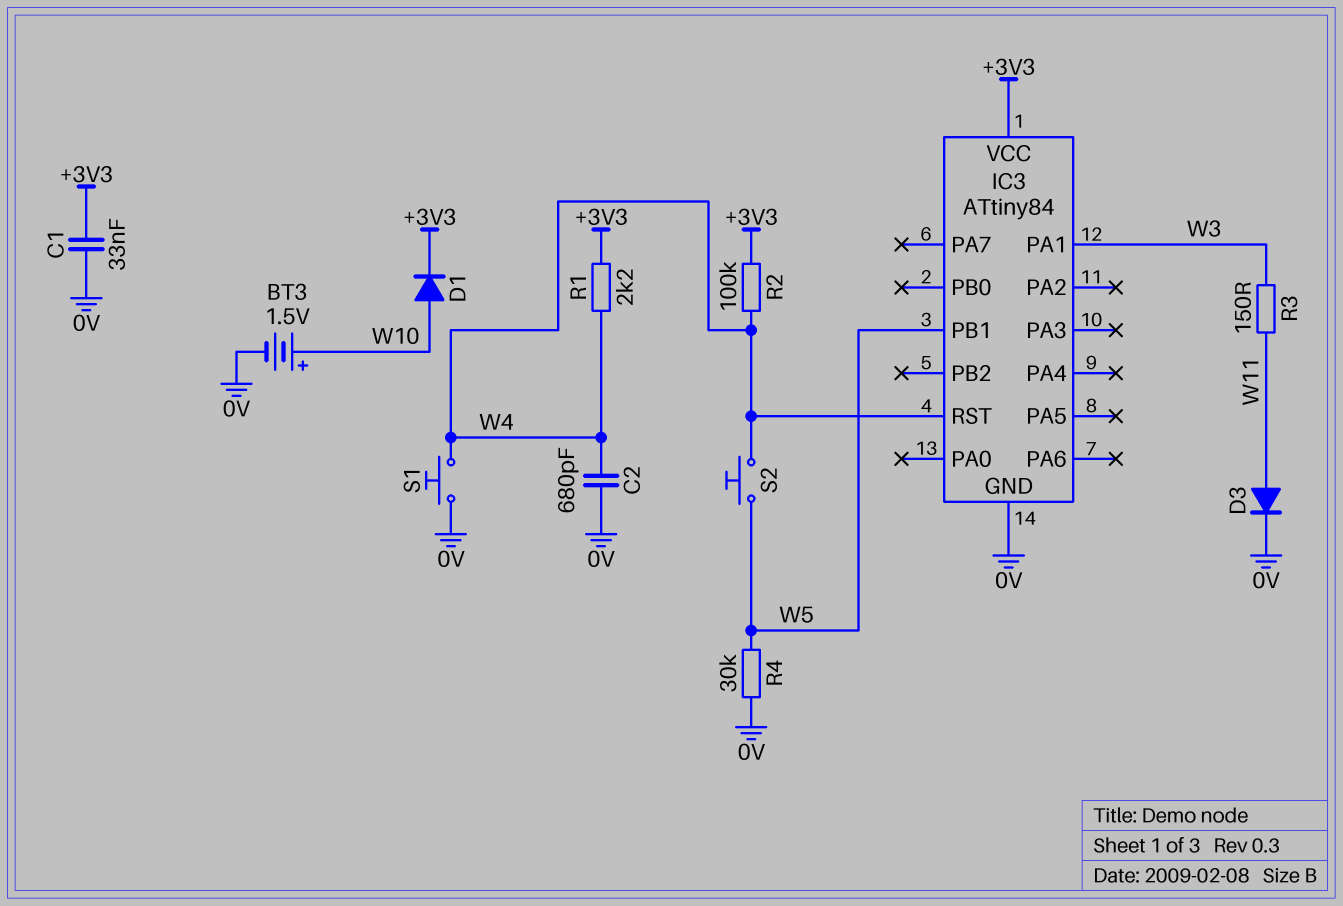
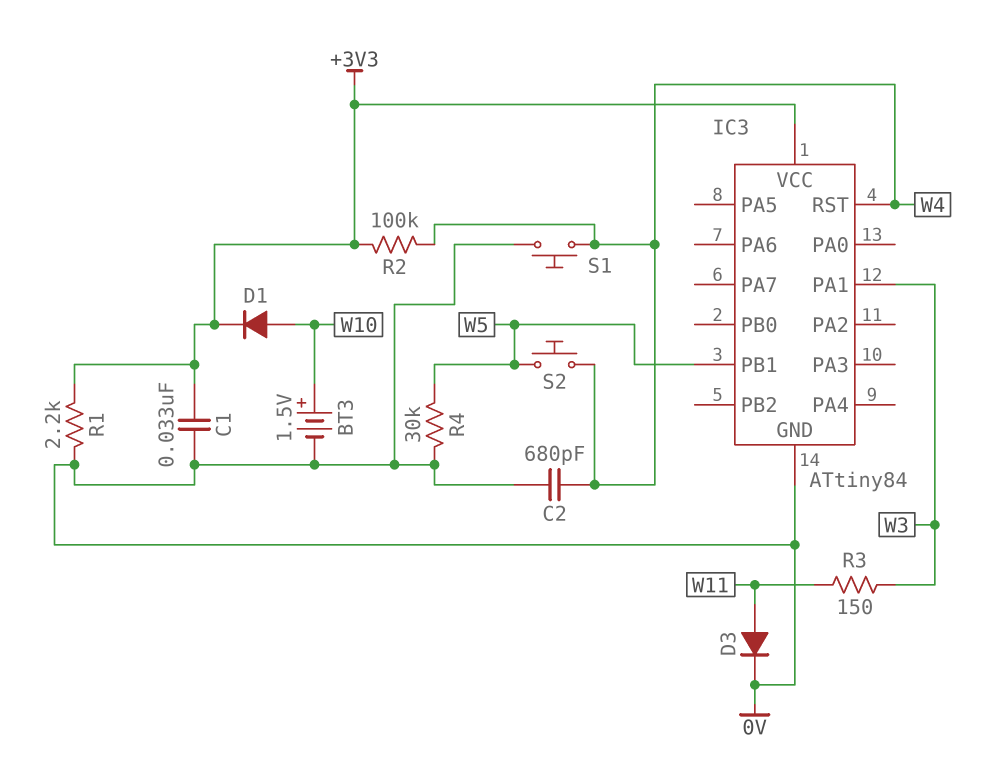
R1: 2.2k (+3V3, W4) -> 2.2k (+3V3, 0V)

